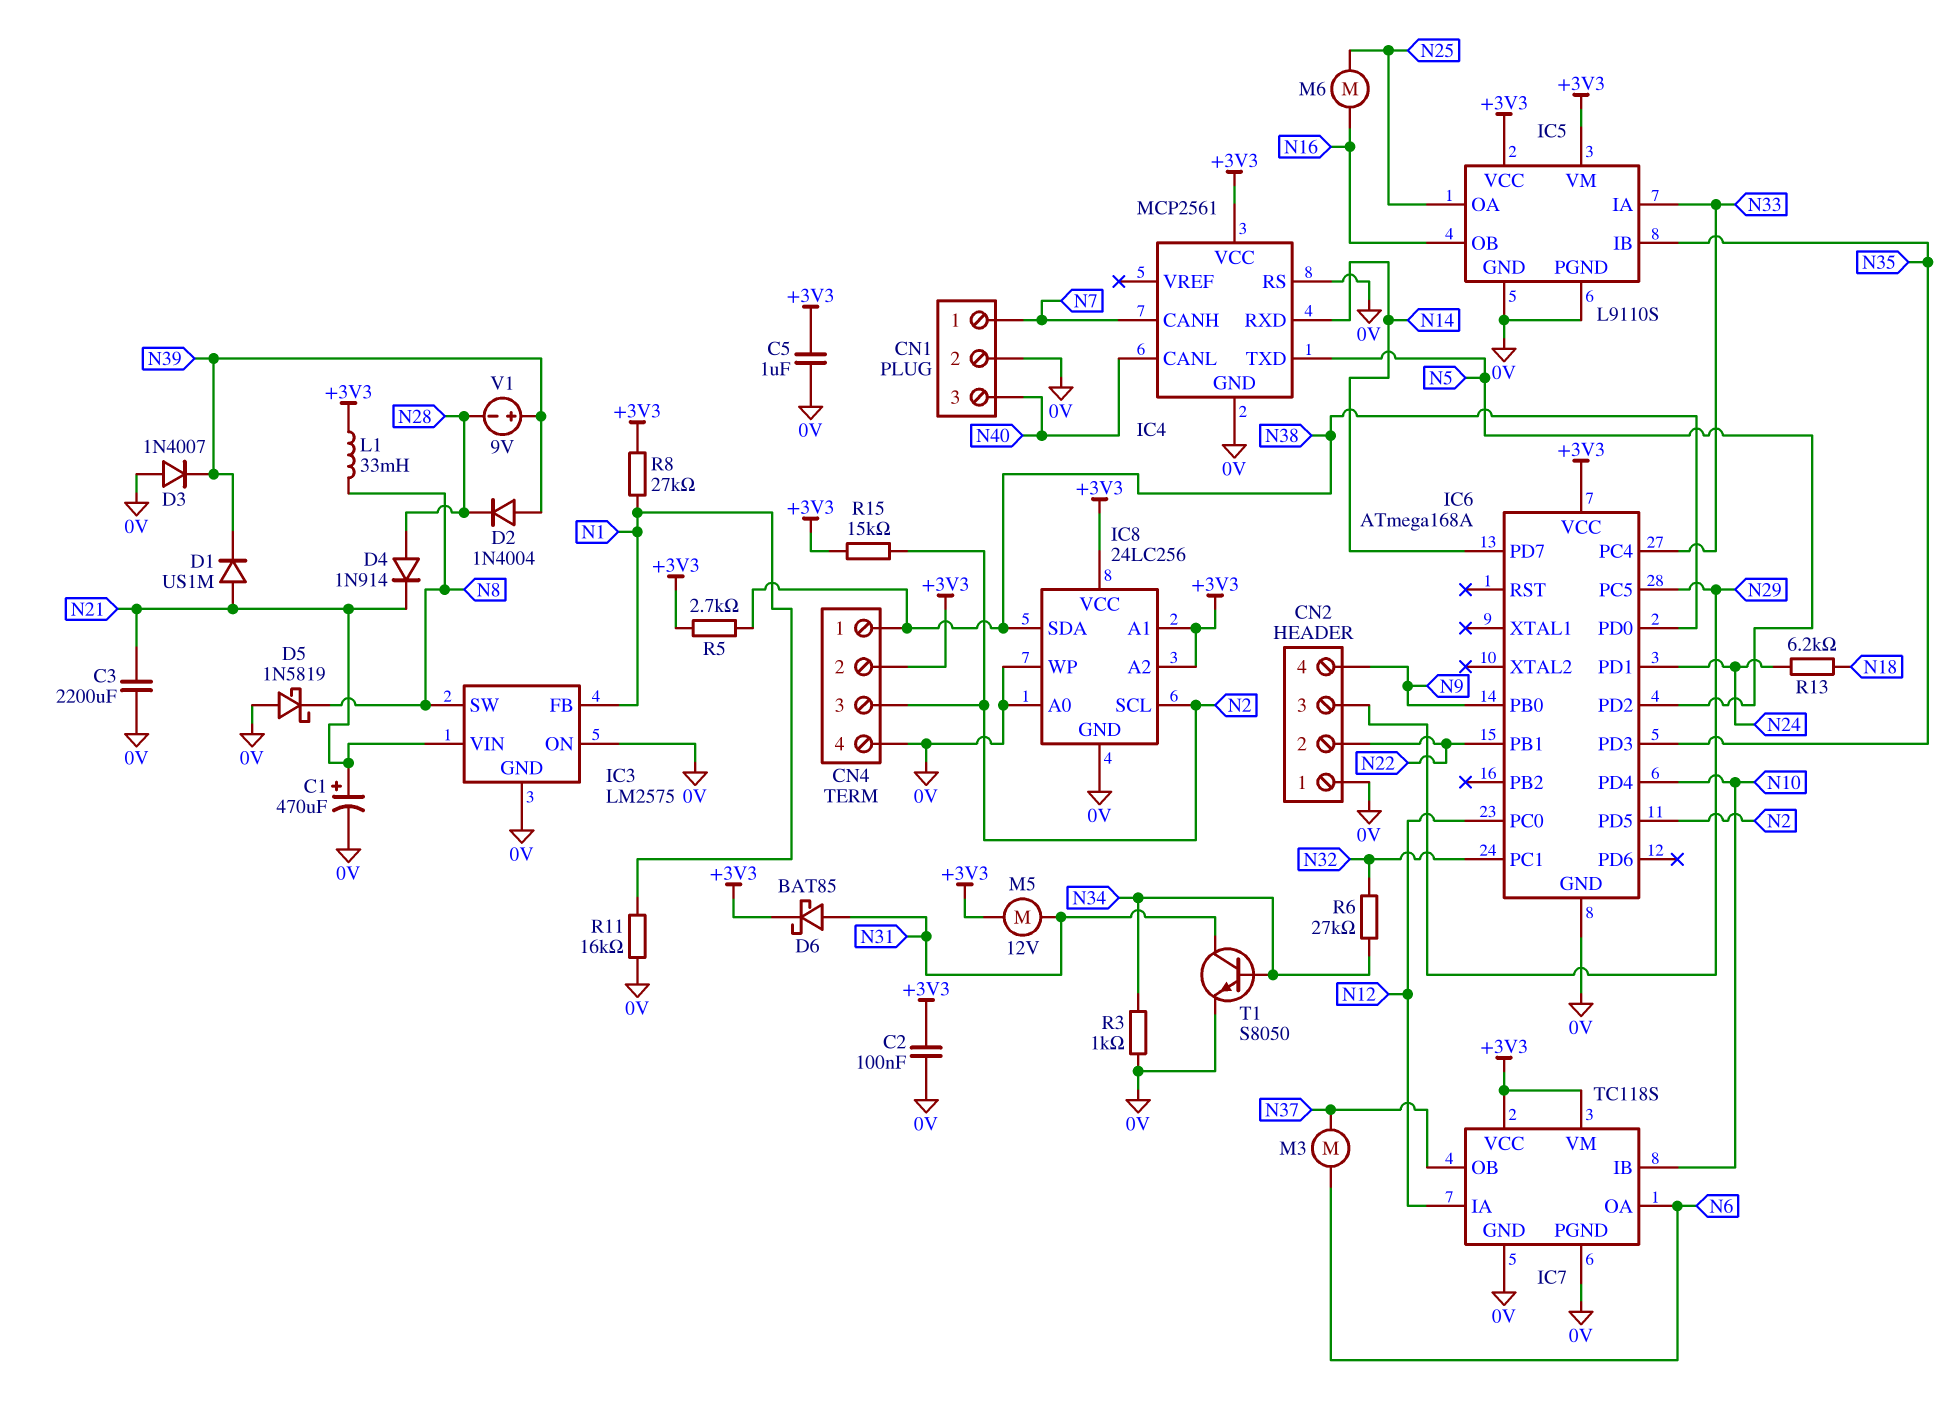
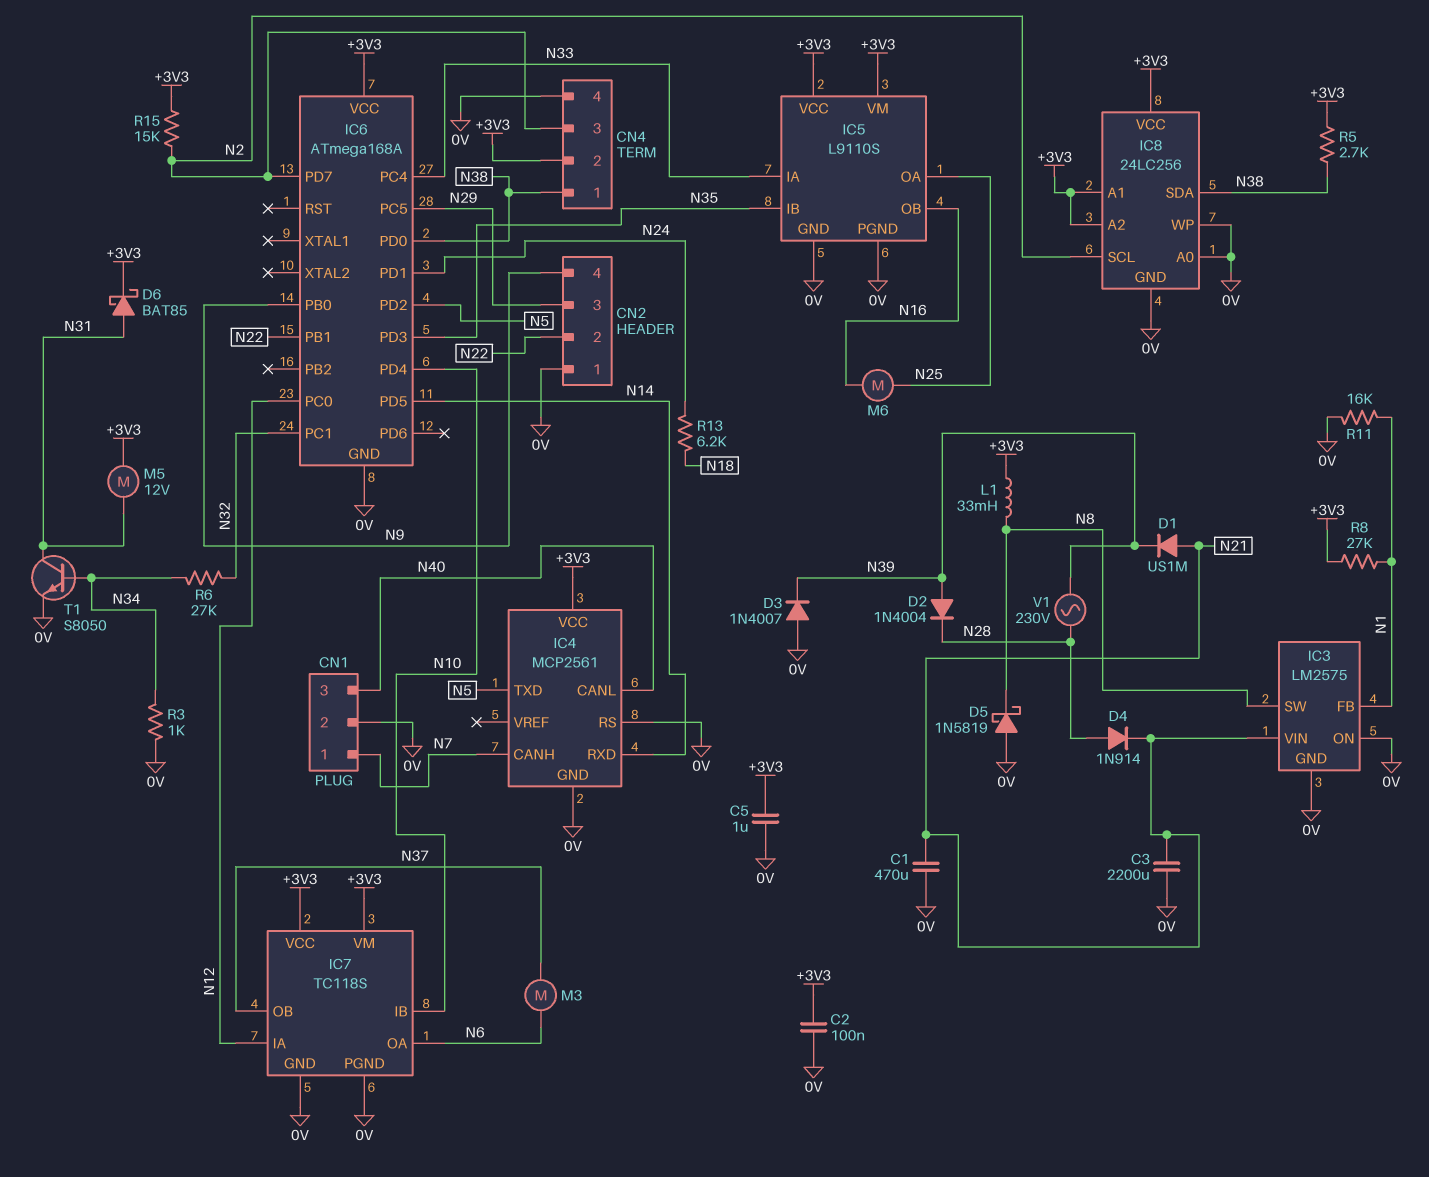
C1: 470uF (plus N21, minus 0V) -> 470uF (0V, N21)
IC6 pin PD5: N2 -> N14
IC6 pin PD7: N14 -> N2
V1: 9V (plus N39, minus N28) -> AC 230V (N28, N39)

